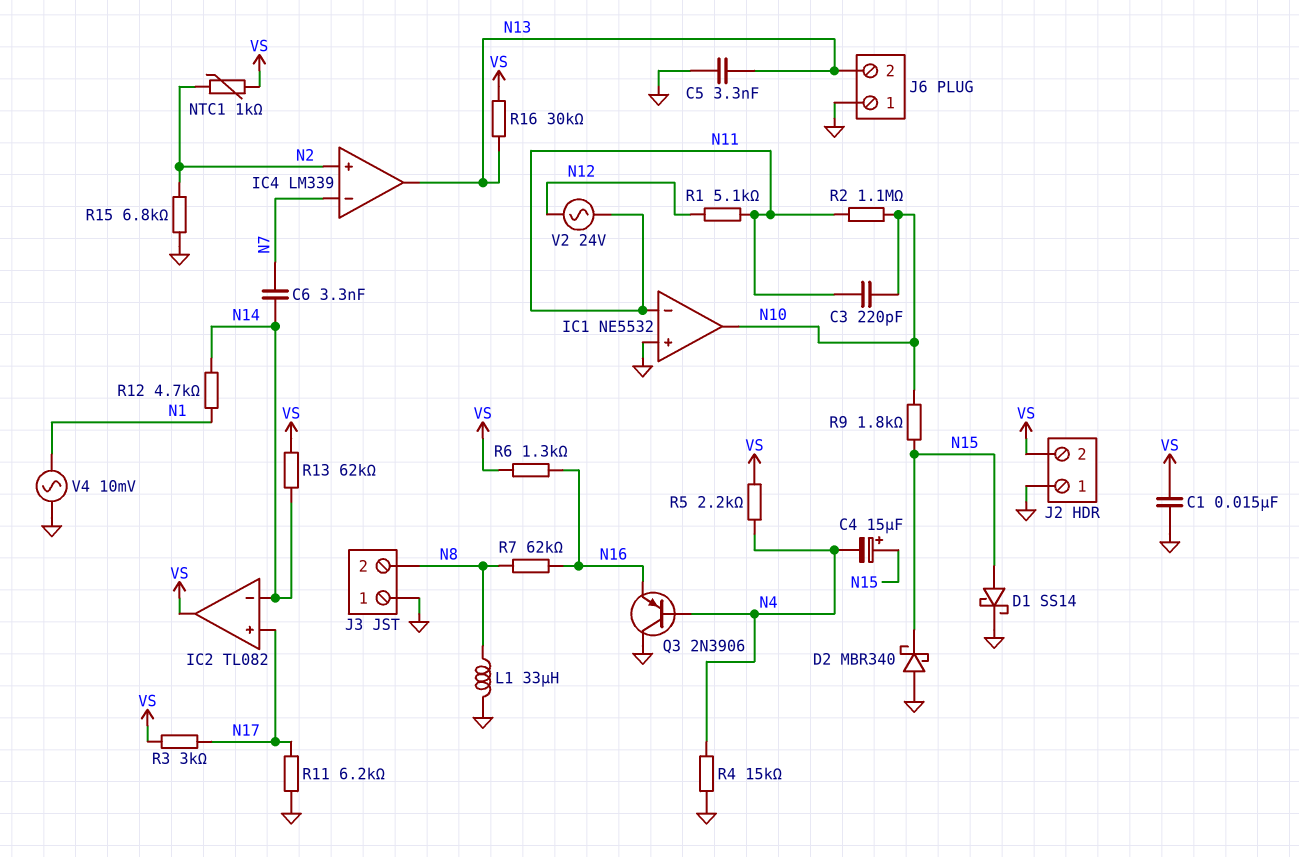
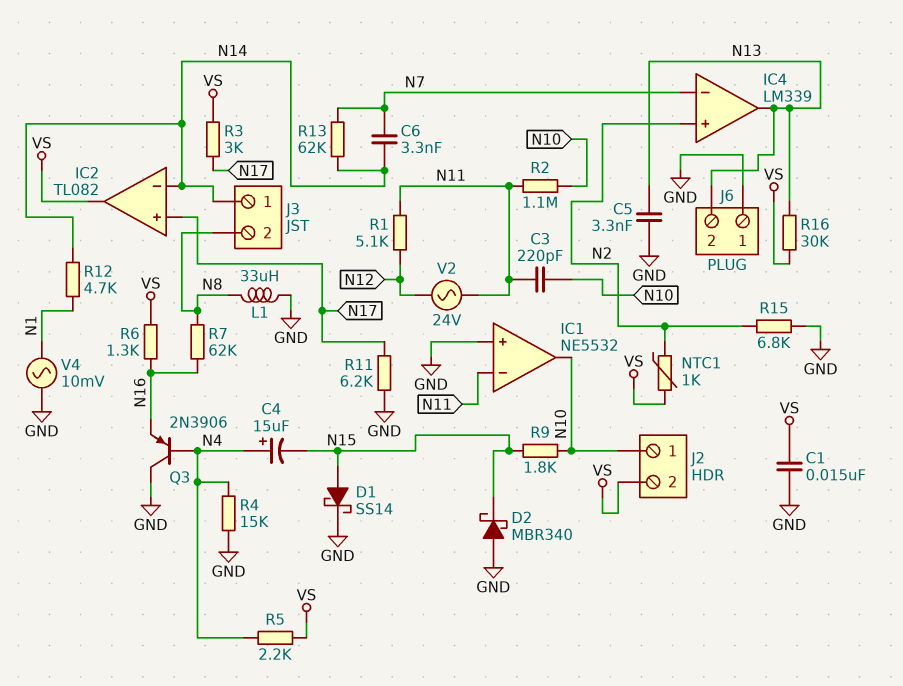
C4: 15uF (plus N15, minus N4) -> 15uF (plus N4, minus N15)
J2 pin 1: GND -> N10
J3 pin 1: GND -> N14
R13: 62k (N14, VS) -> 62k (N7, N14)

